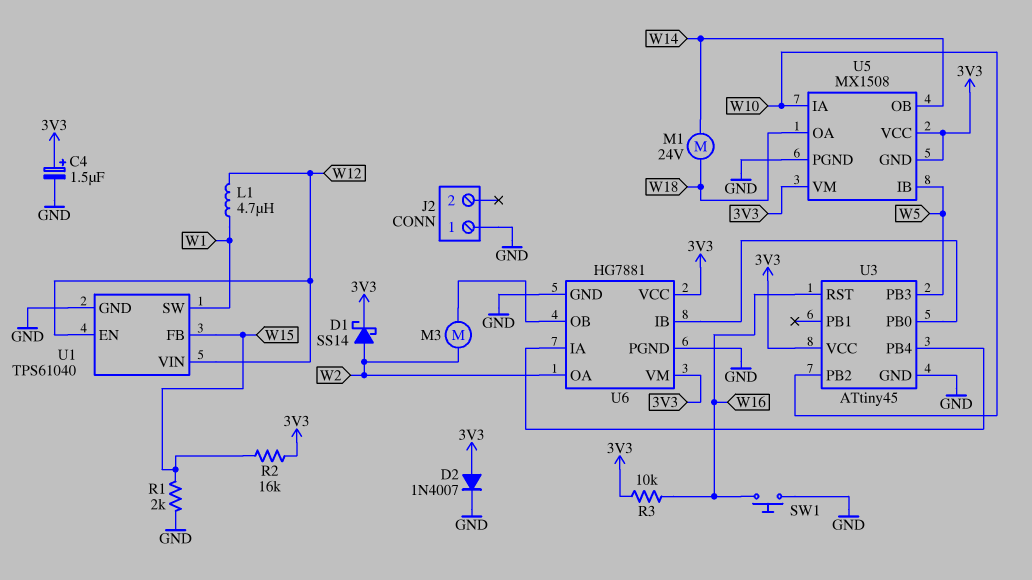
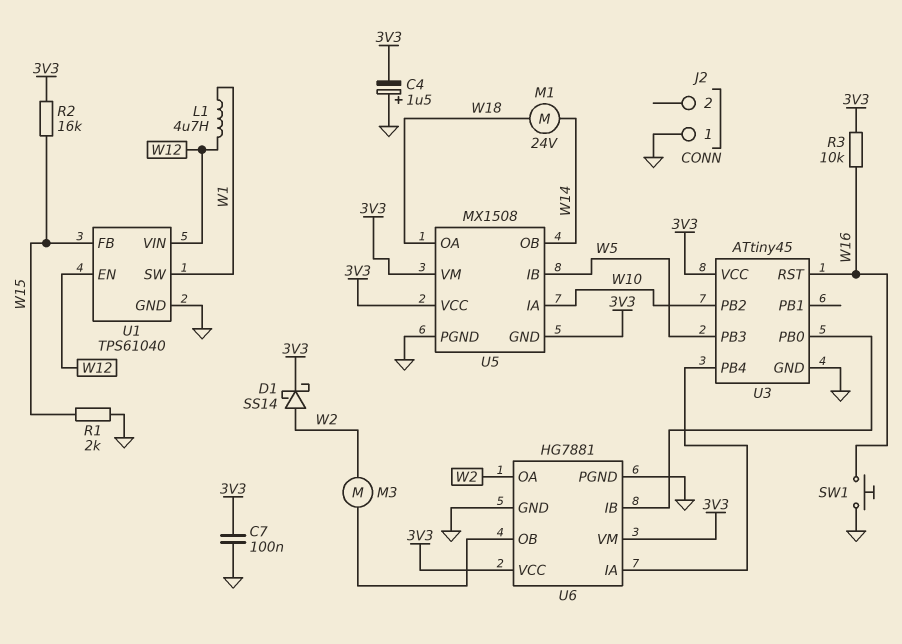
C4: 1.5uF (plus 3V3, minus GND) -> 1.5uF (plus GND, minus 3V3)
C7: none -> 100nF (3V3, GND)
D2: diode 1N4007 (A 3V3, K GND) -> none

